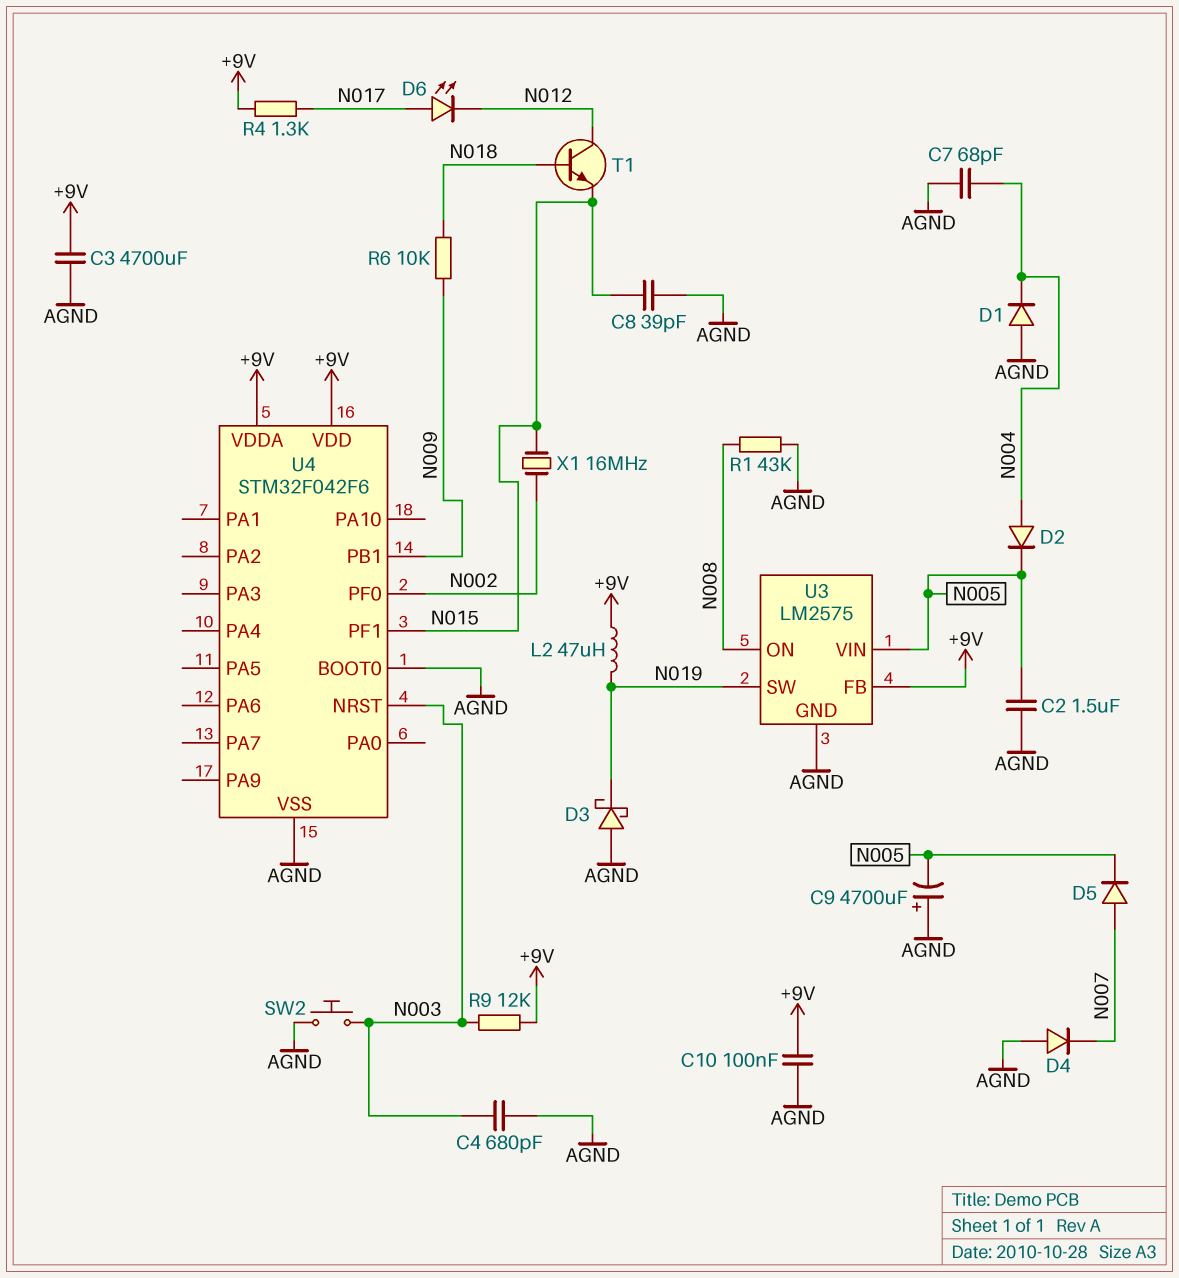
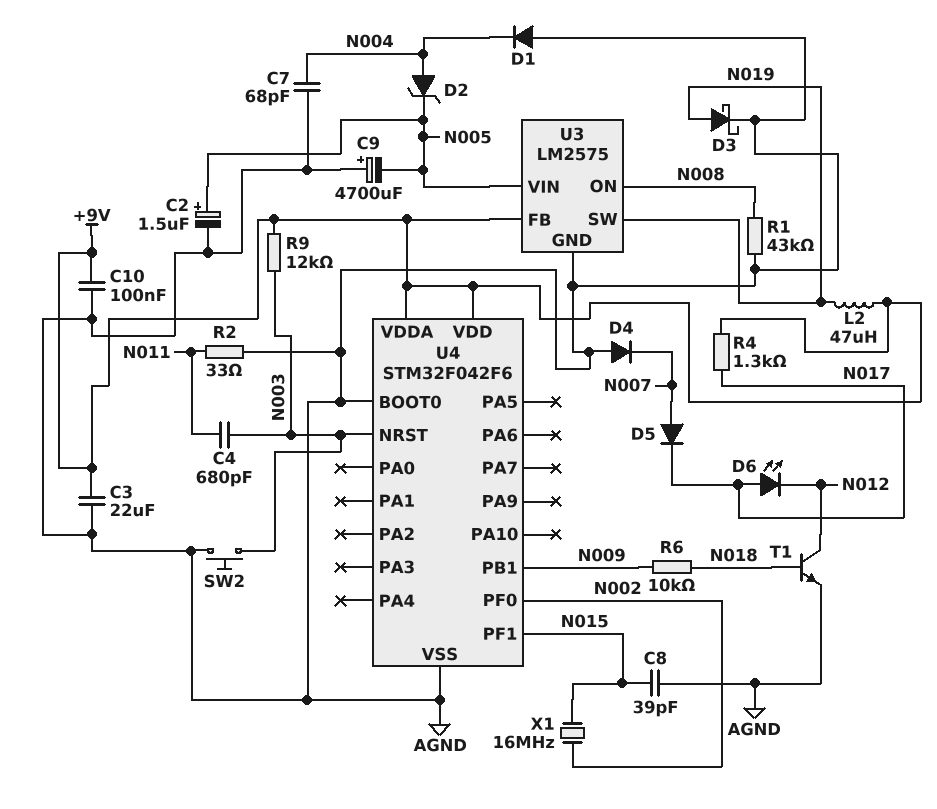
C2: 1.5uF (AGND, N005) -> 1.5uF (plus N005, minus AGND)
C3: 4700uF (+9V, AGND) -> 22uF (+9V, AGND)
C4: 680pF (AGND, N003) -> 680pF (N003, N011)
D2: diode (A N004, K N005) -> zener (A N004, K N005)
D3: schottky (A AGND, K N019) -> schottky (A N019, K AGND)
D5: diode (A N007, K N005) -> diode (A N007, K N017)
R2: none -> 33 (AGND, N011)
T1: NPN (B N018, C N012, E N015) -> NPN (B N018, C N012, E AGND)

